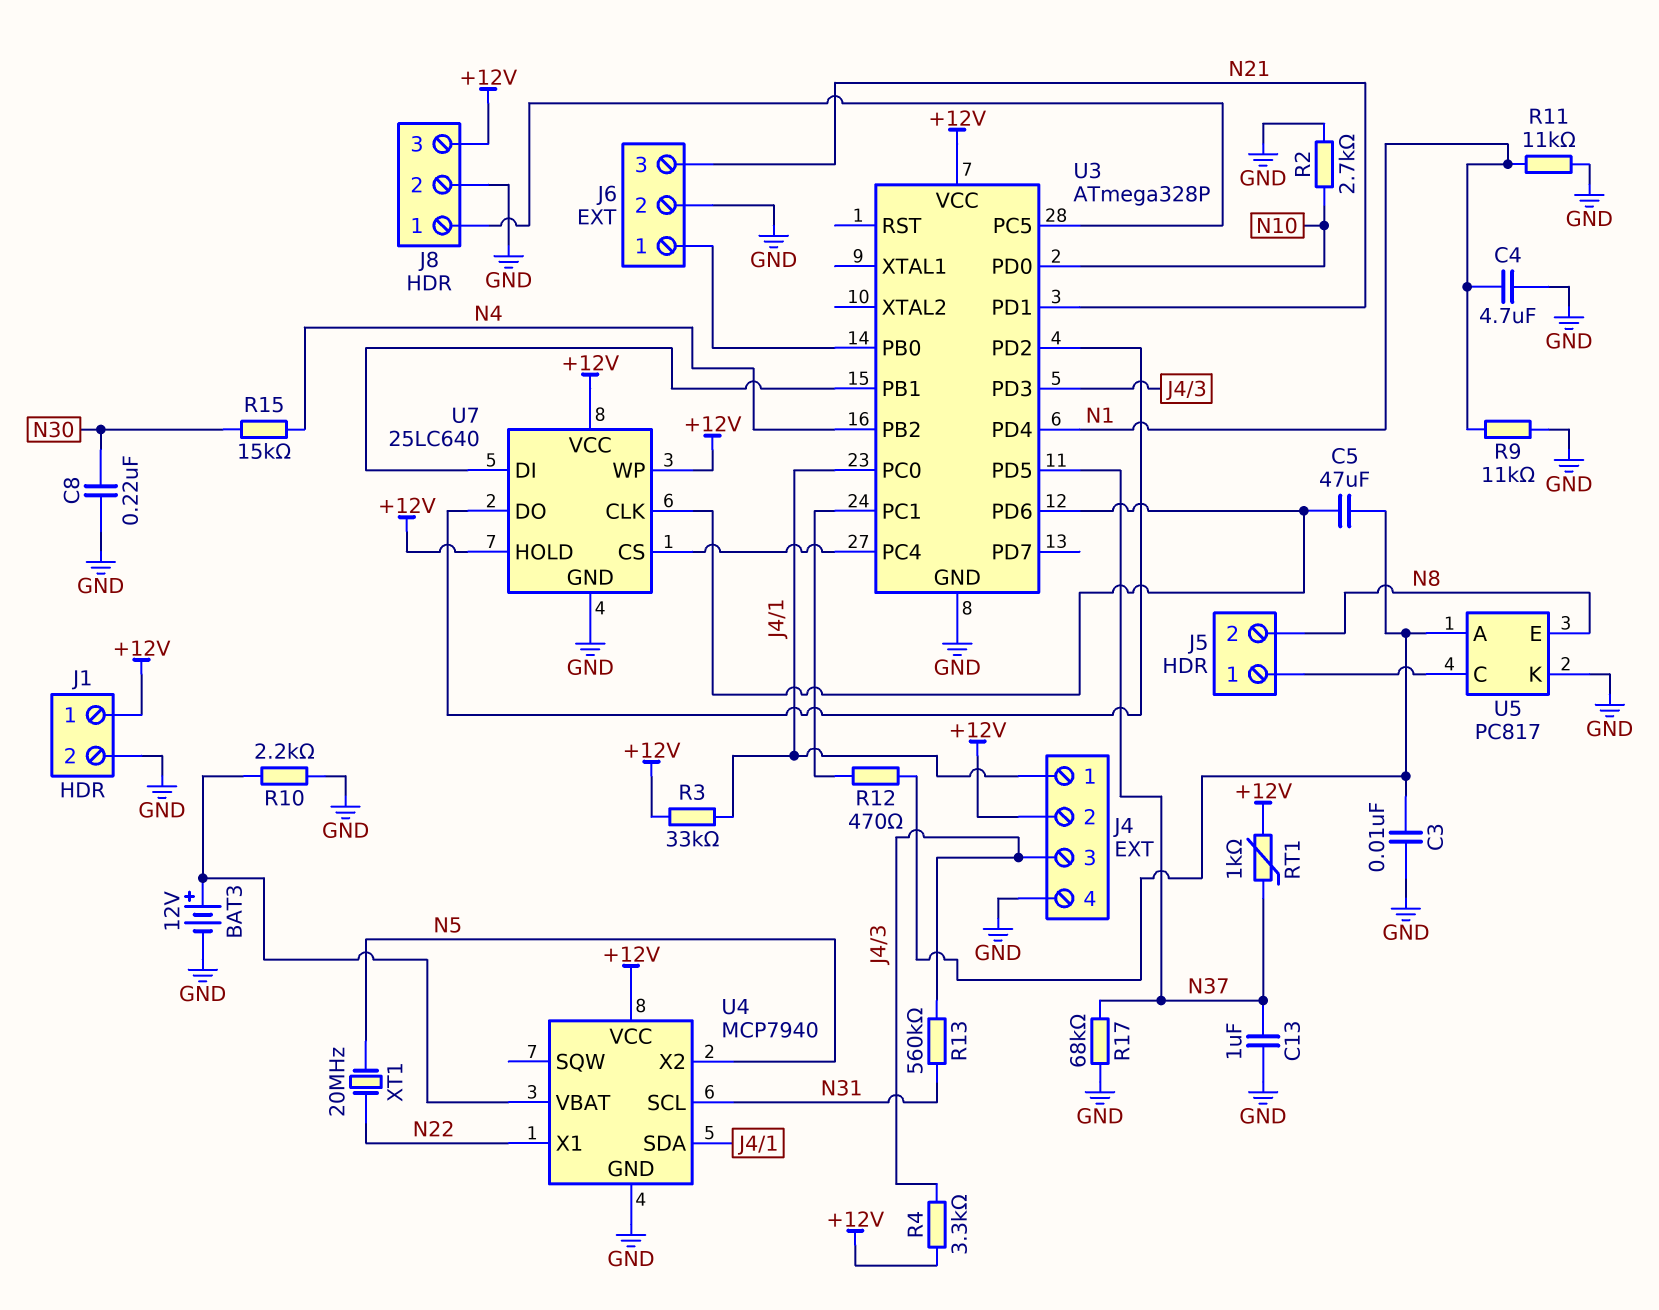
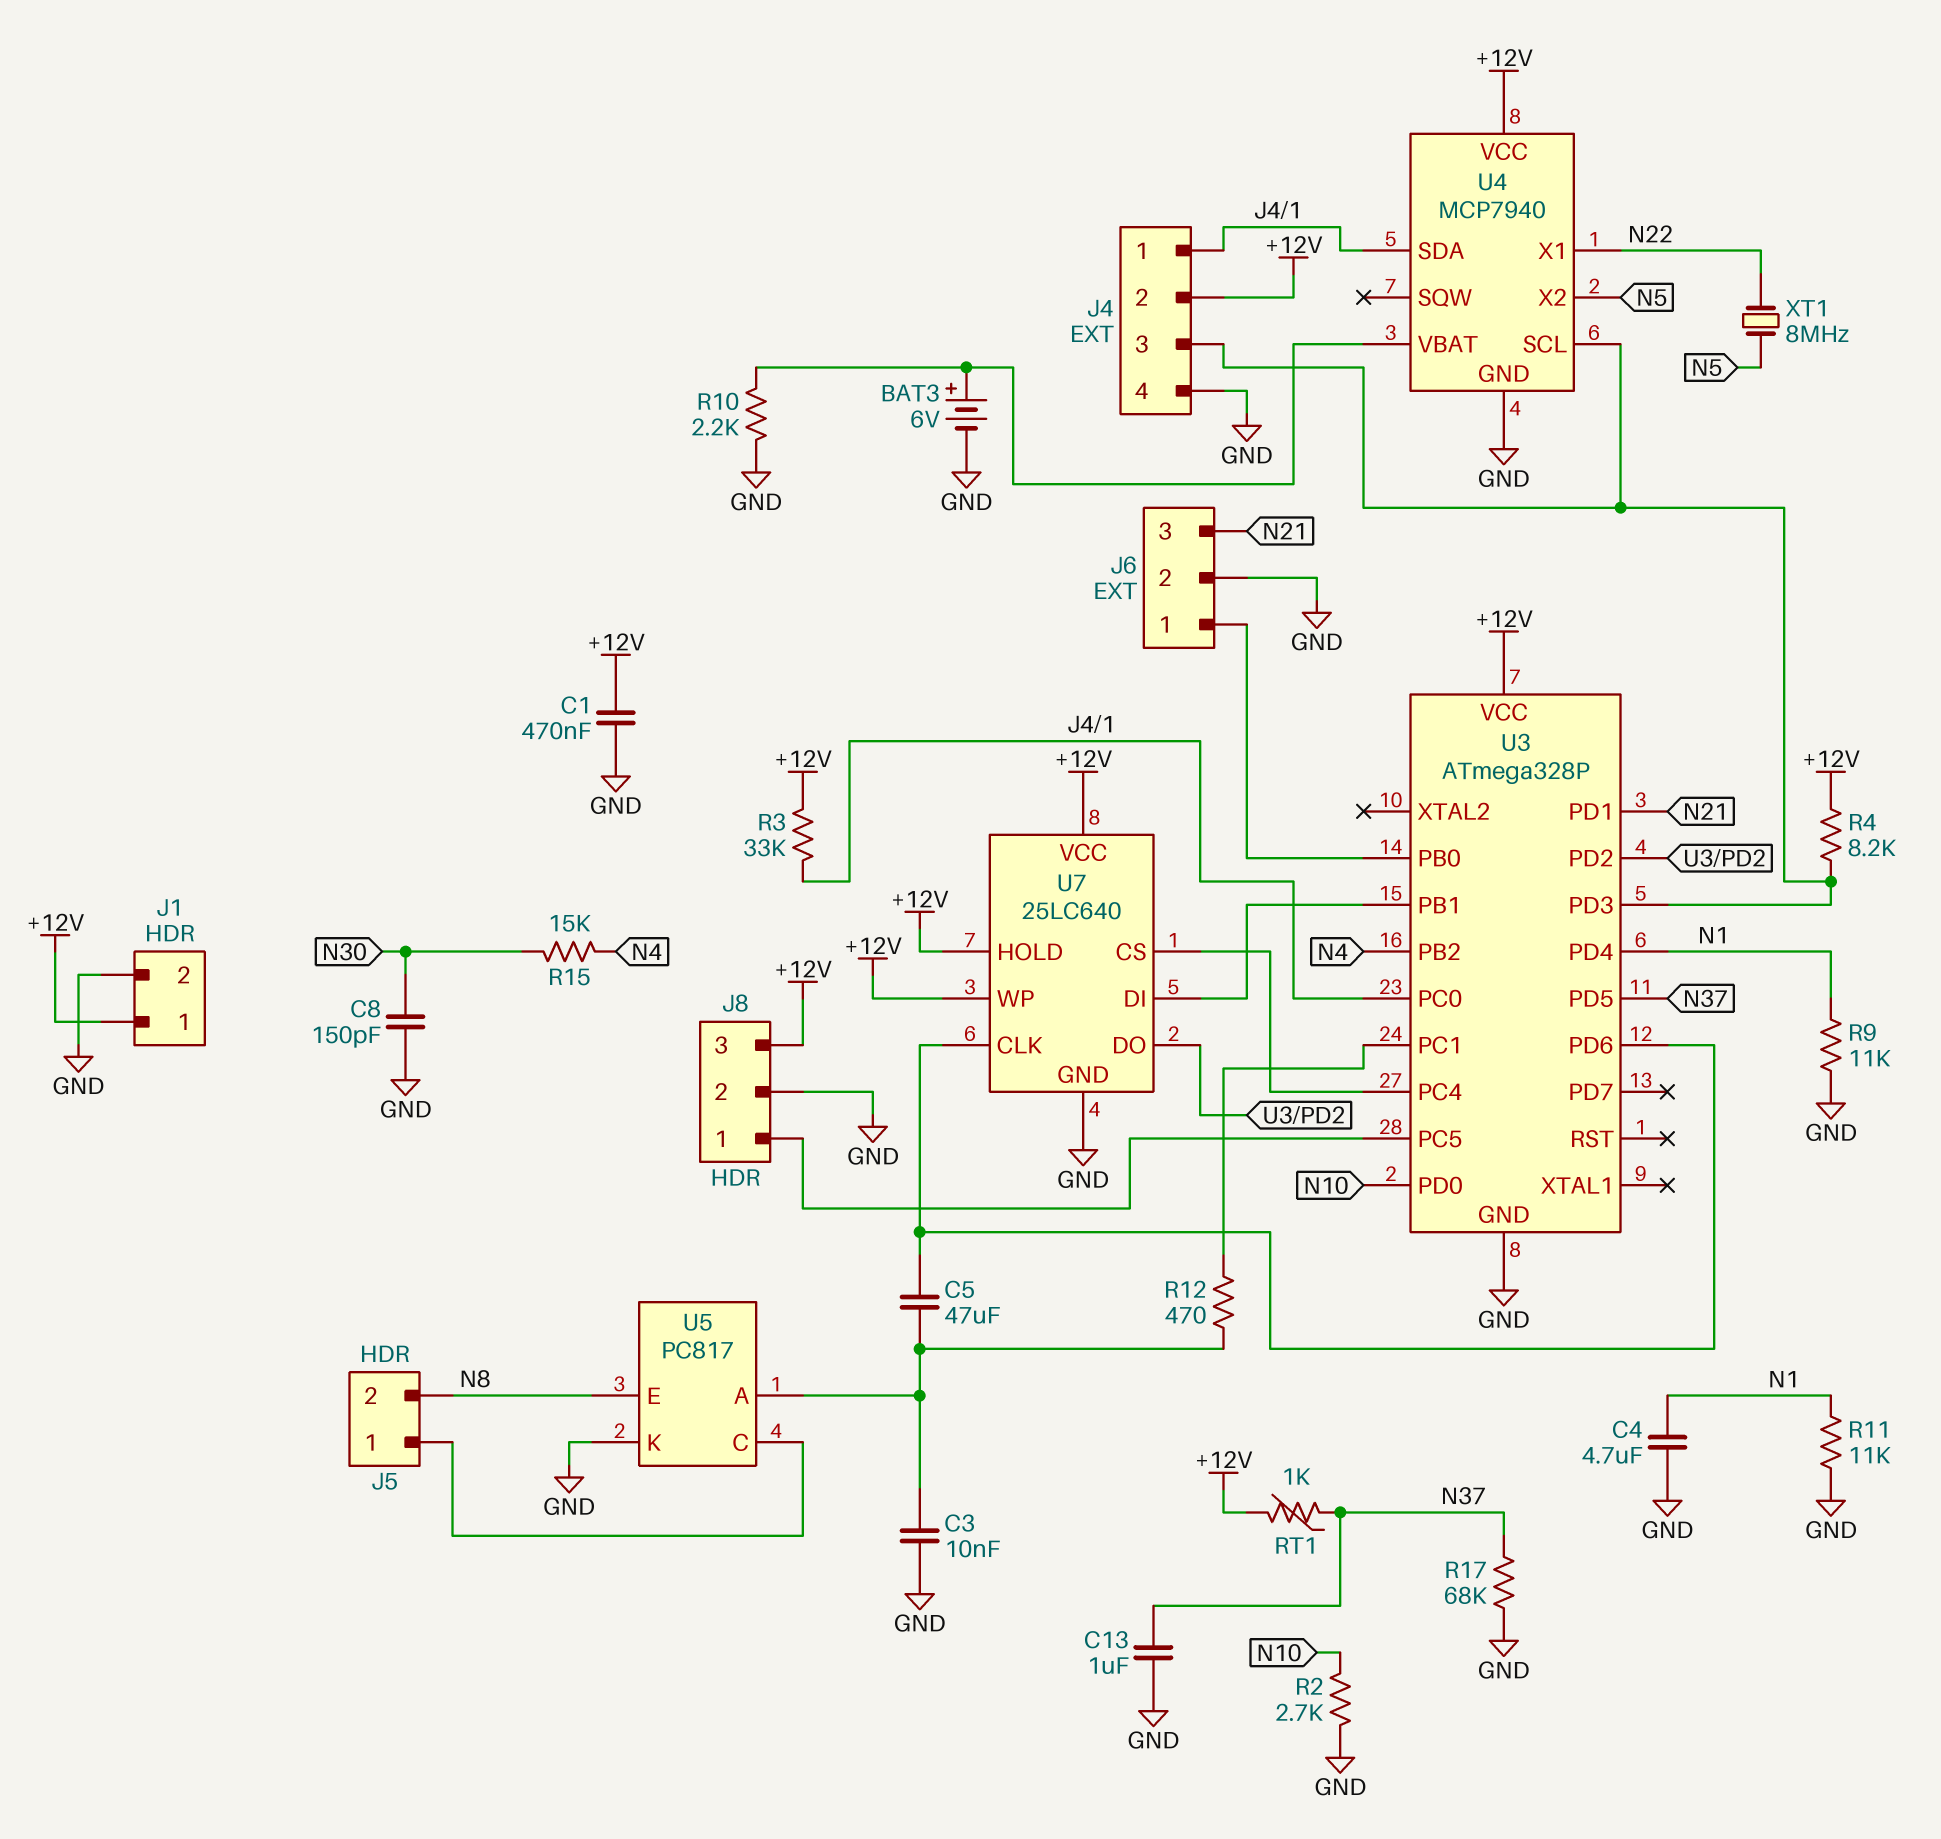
BAT3: 12V (plus U4/VBAT, minus GND) -> 6V (plus U4/VBAT, minus GND)
C1: none -> 470nF (+12V, GND)
C8: 220nF (GND, N30) -> 150pF (GND, N30)
R4: 3.3k (+12V, J4/3) -> 8.2k (+12V, J4/3)
R13: 560k (J4/3, N31) -> none
U4 pin SCL: N31 -> J4/3
XT1: 20MHz (N5, N22) -> 8MHz (N5, N22)

